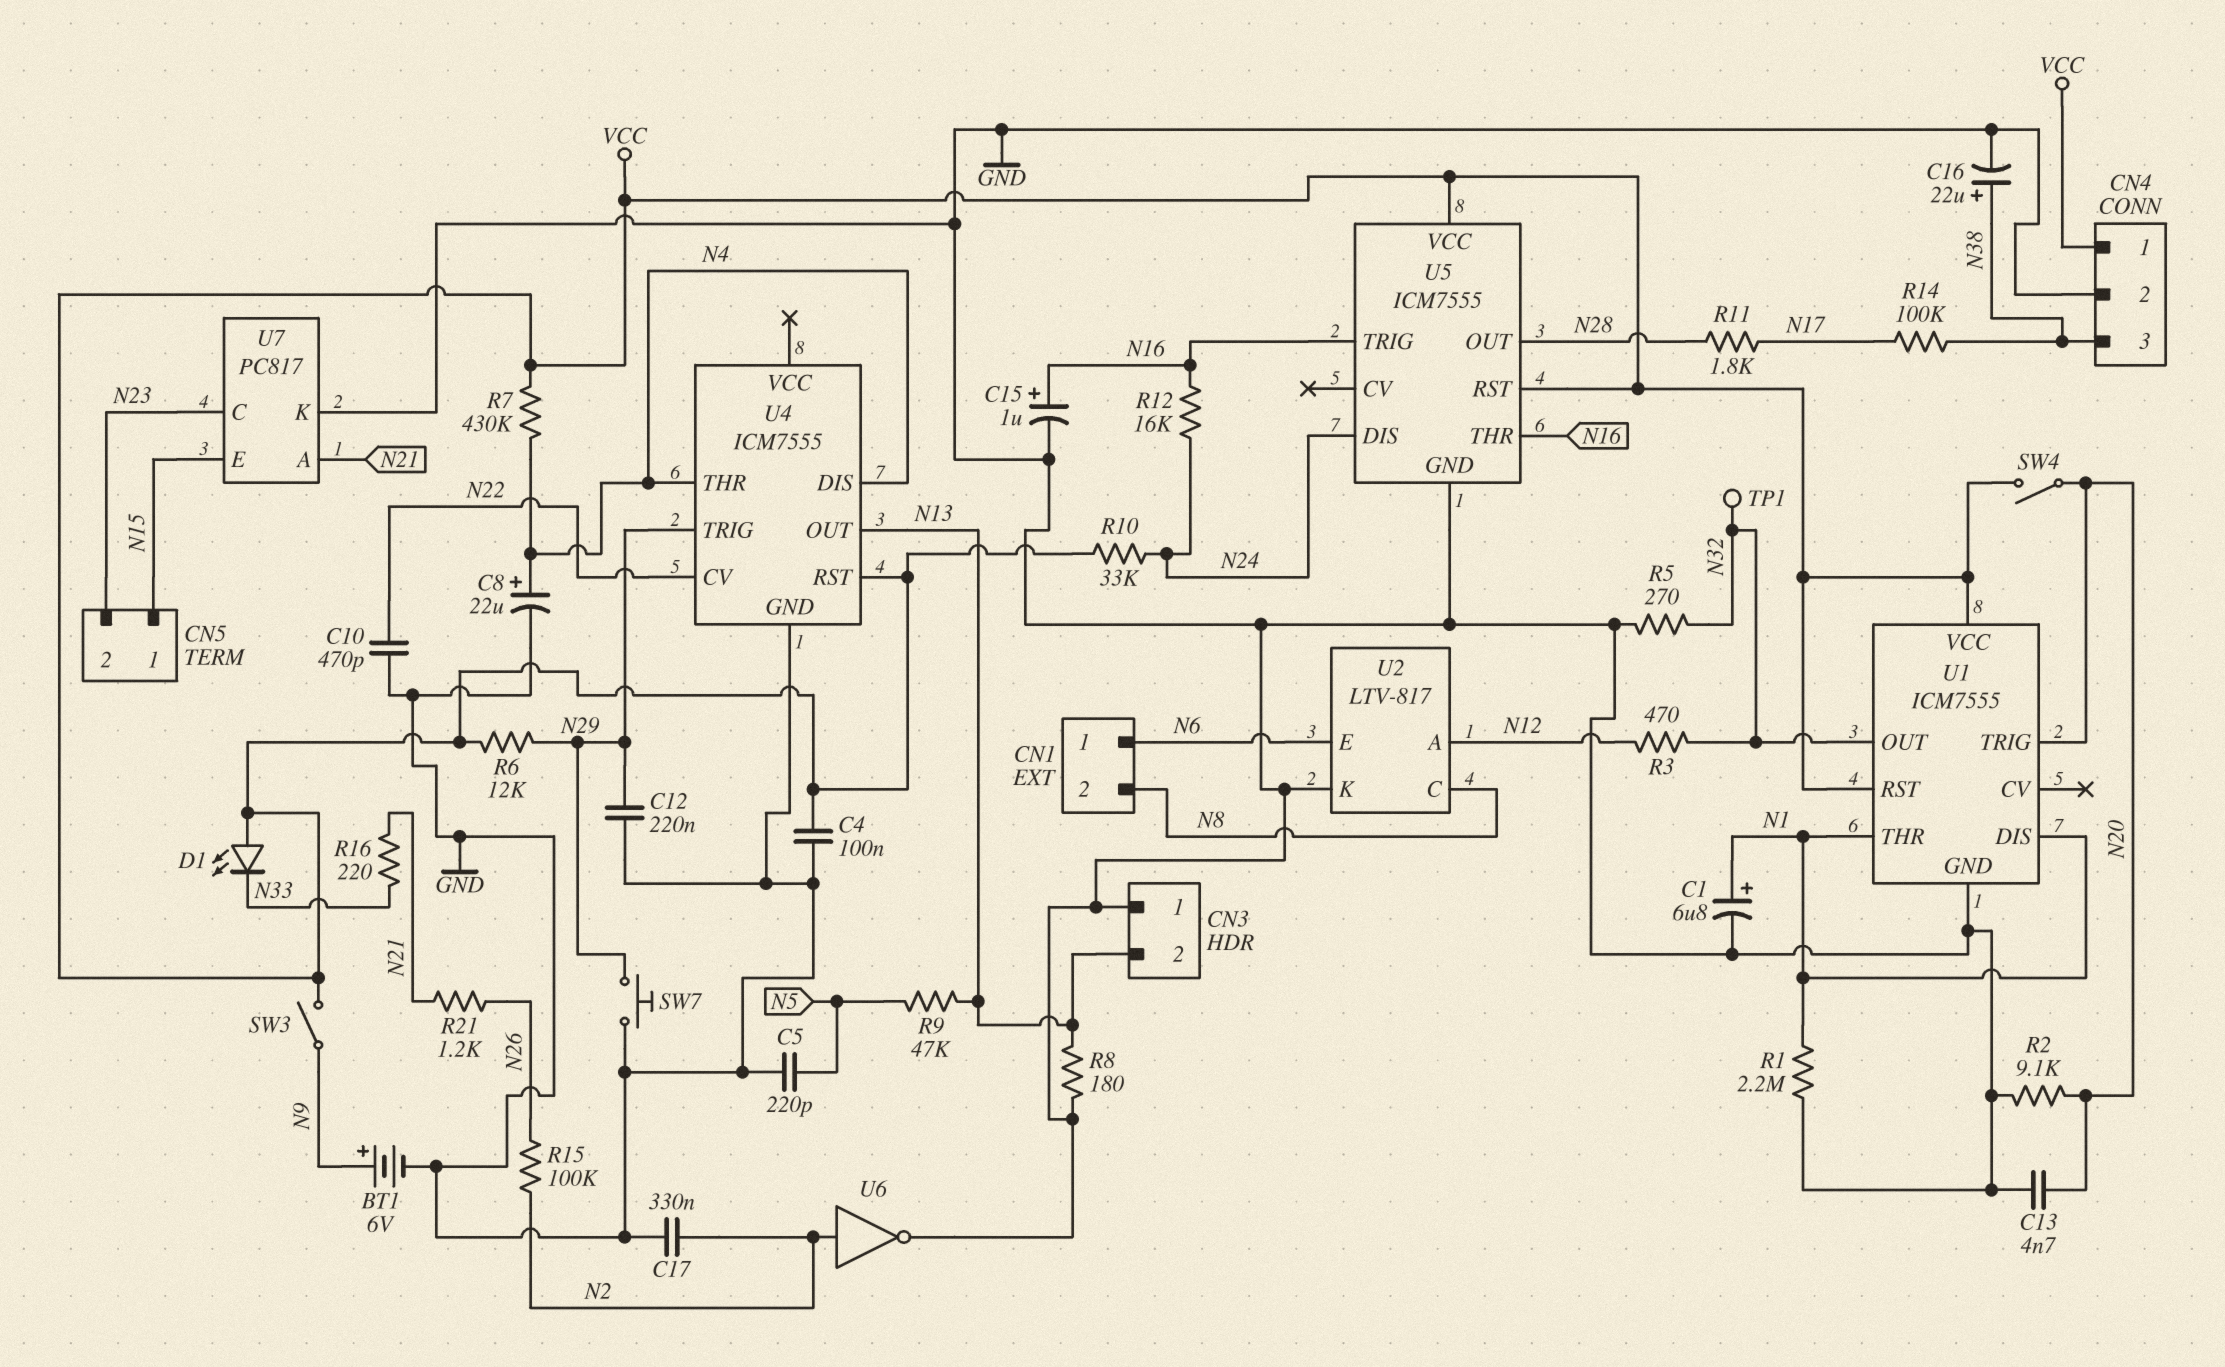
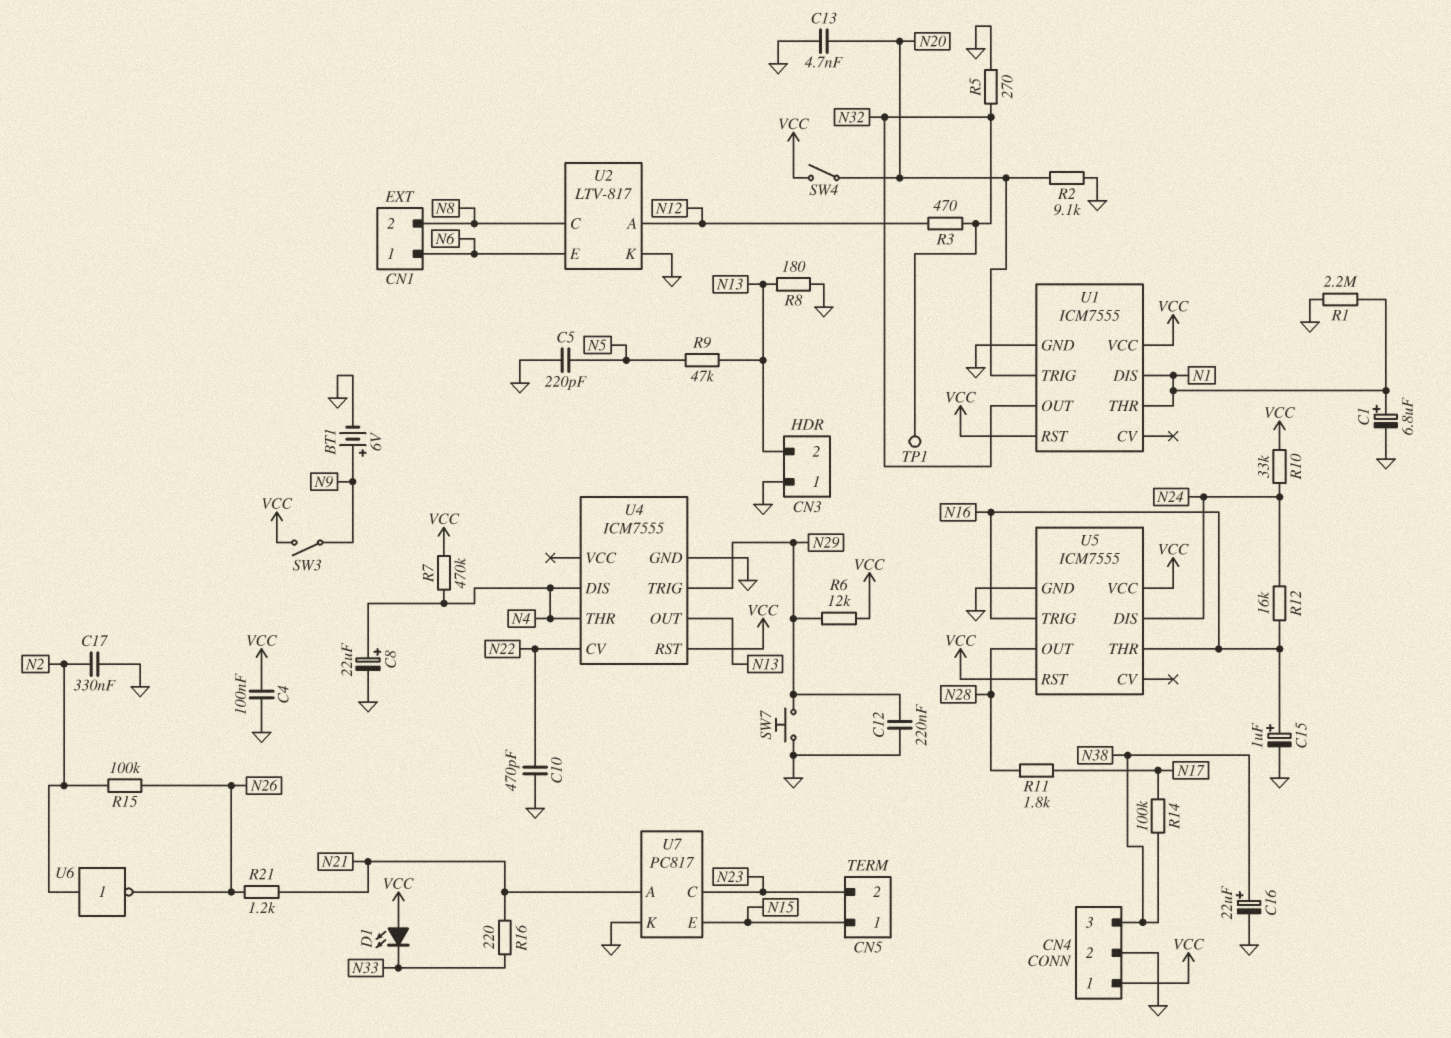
R7: 430k (N4, VCC) -> 470k (N4, VCC)
U6: NOT (in N2, out GND) -> NOT (in N2, out N26)

